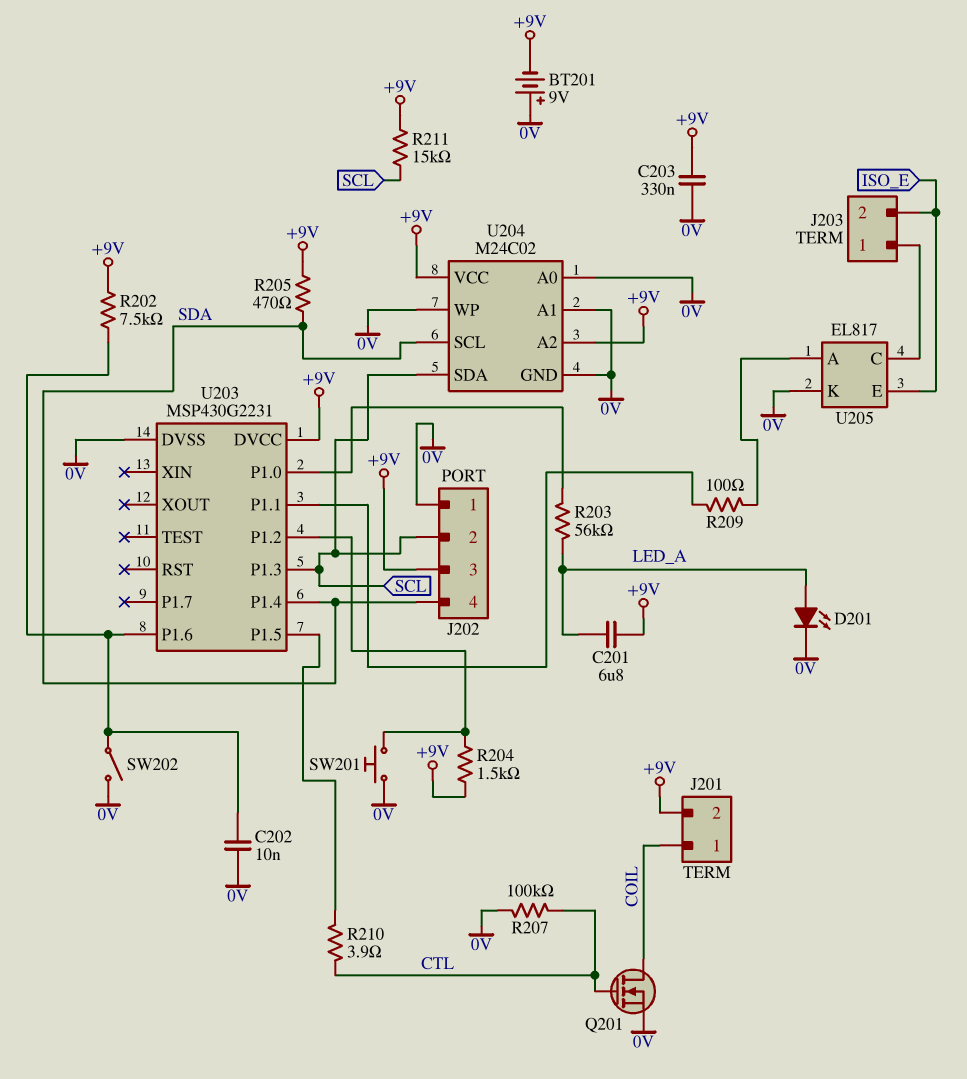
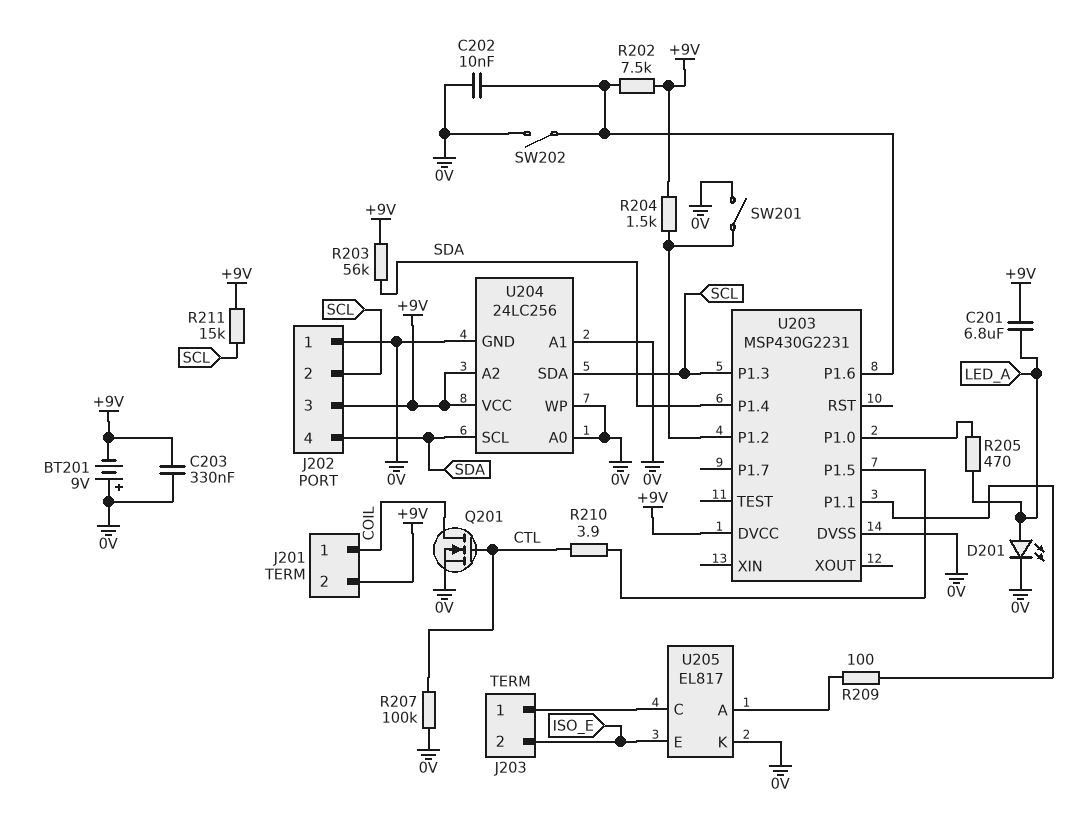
R203: 56k (LED_A, U203/P1.0) -> 56k (+9V, SDA)
R205: 470 (+9V, SDA) -> 470 (LED_A, U203/P1.0)
SW201: button (0V, U203/P1.2) -> switch (0V, U203/P1.2)
U204: M24C02 -> 24LC256

